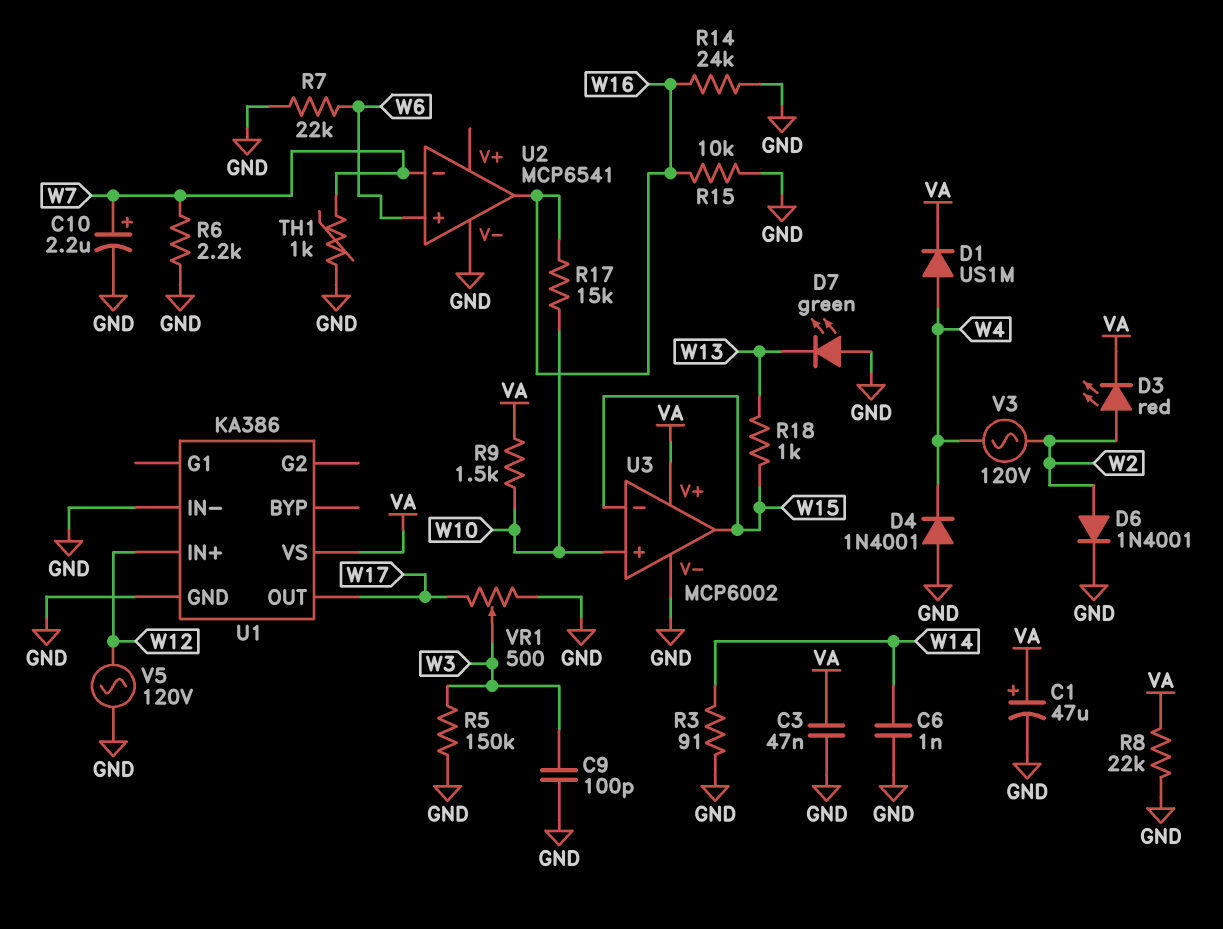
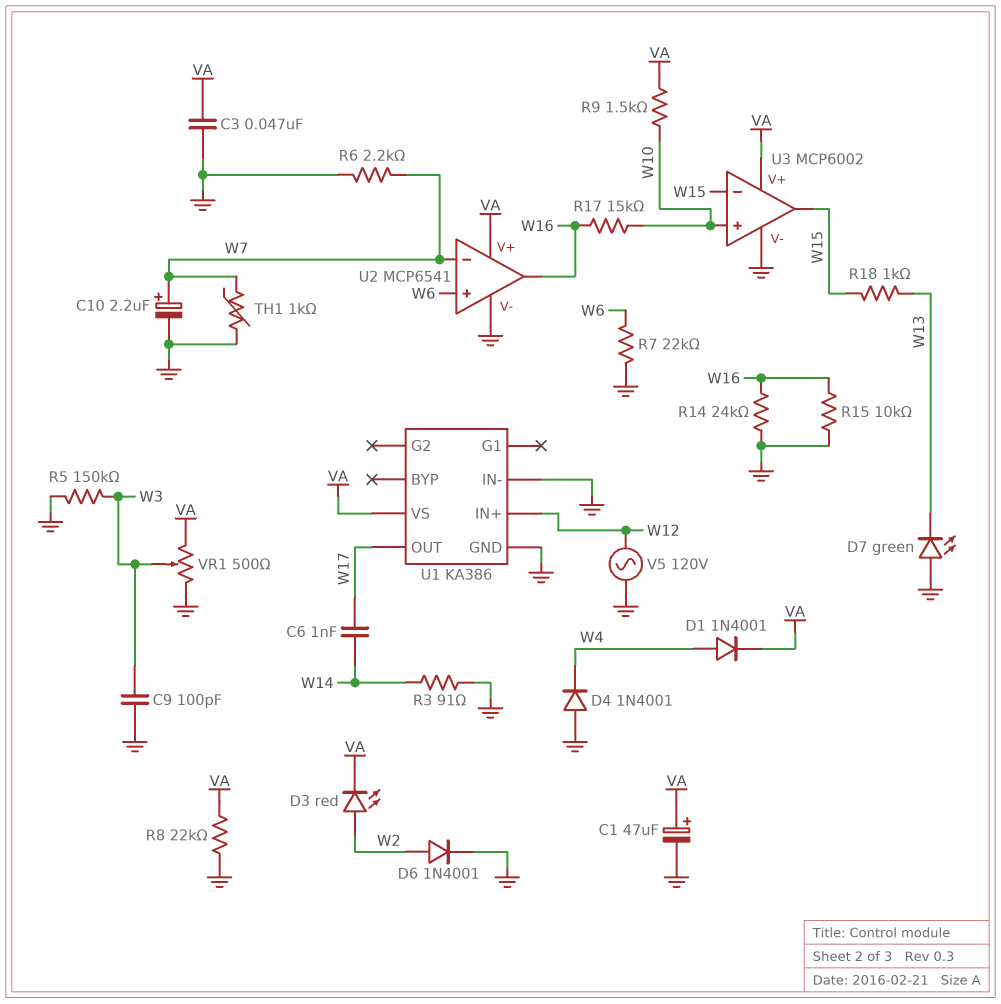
C6: 1nF (GND, W14) -> 1nF (W14, W17)
D1: diode US1M (A W4, K VA) -> diode 1N4001 (A W4, K VA)
U2 pin V+: none -> VA
V3: AC 120V (W2, W4) -> none
VR1: 500 (GND, W17, wiper W3) -> 500 (GND, VA, wiper W3)

